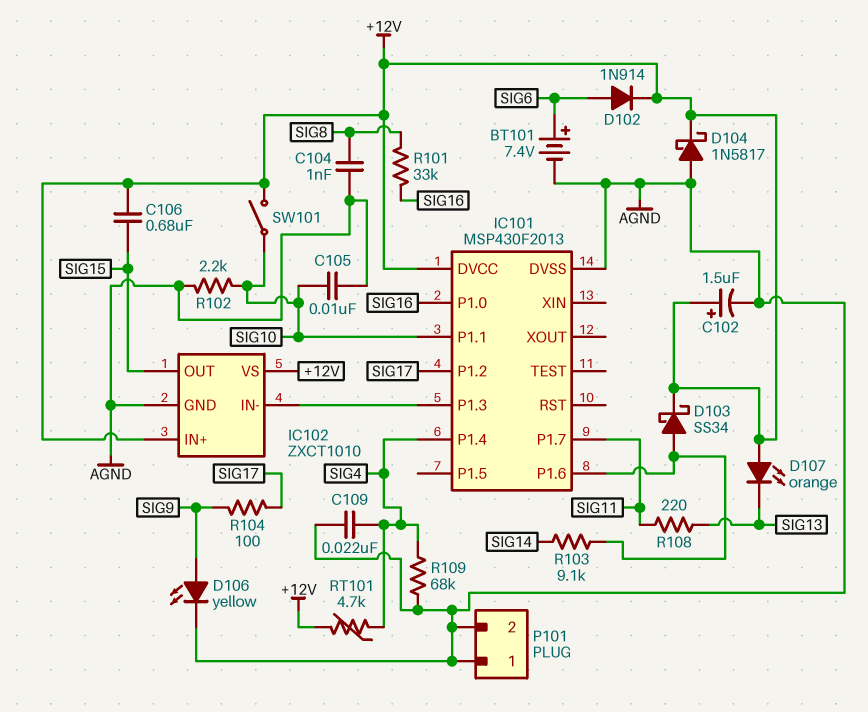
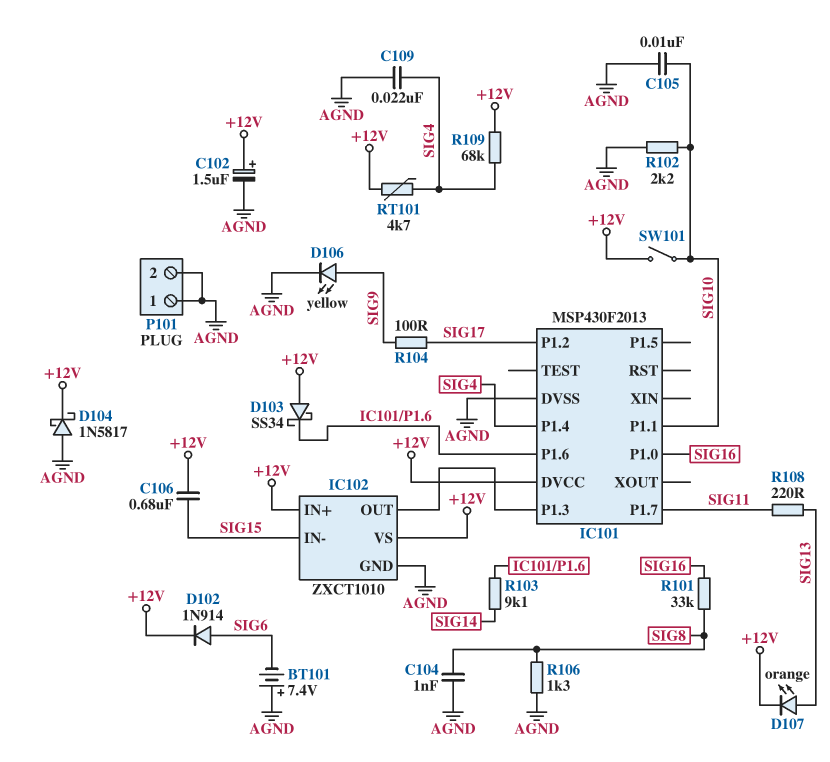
BT101: 7.4V (plus SIG6, minus AGND) -> 7.4V (plus AGND, minus SIG6)
D103: schottky SS34 (A IC101/P1.6, K +12V) -> schottky SS34 (A +12V, K IC101/P1.6)
D107: LED orange (A +12V, K SIG13) -> LED orange (A SIG13, K +12V)
IC102 pin IN-: IC101/P1.3 -> SIG15
IC102 pin OUT: SIG15 -> IC101/P1.3
R106: none -> 1.3k (AGND, SIG8)
R109: 68k (AGND, SIG4) -> 68k (+12V, SIG4)

